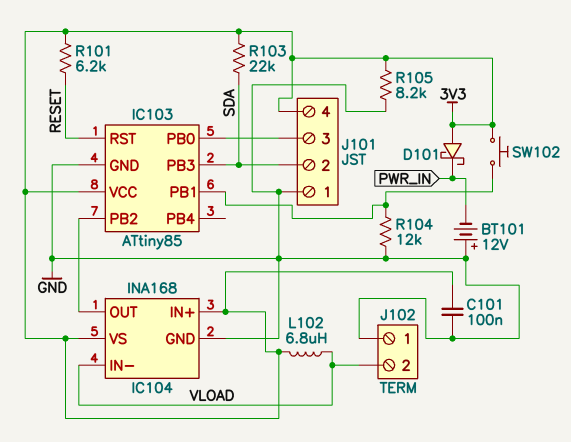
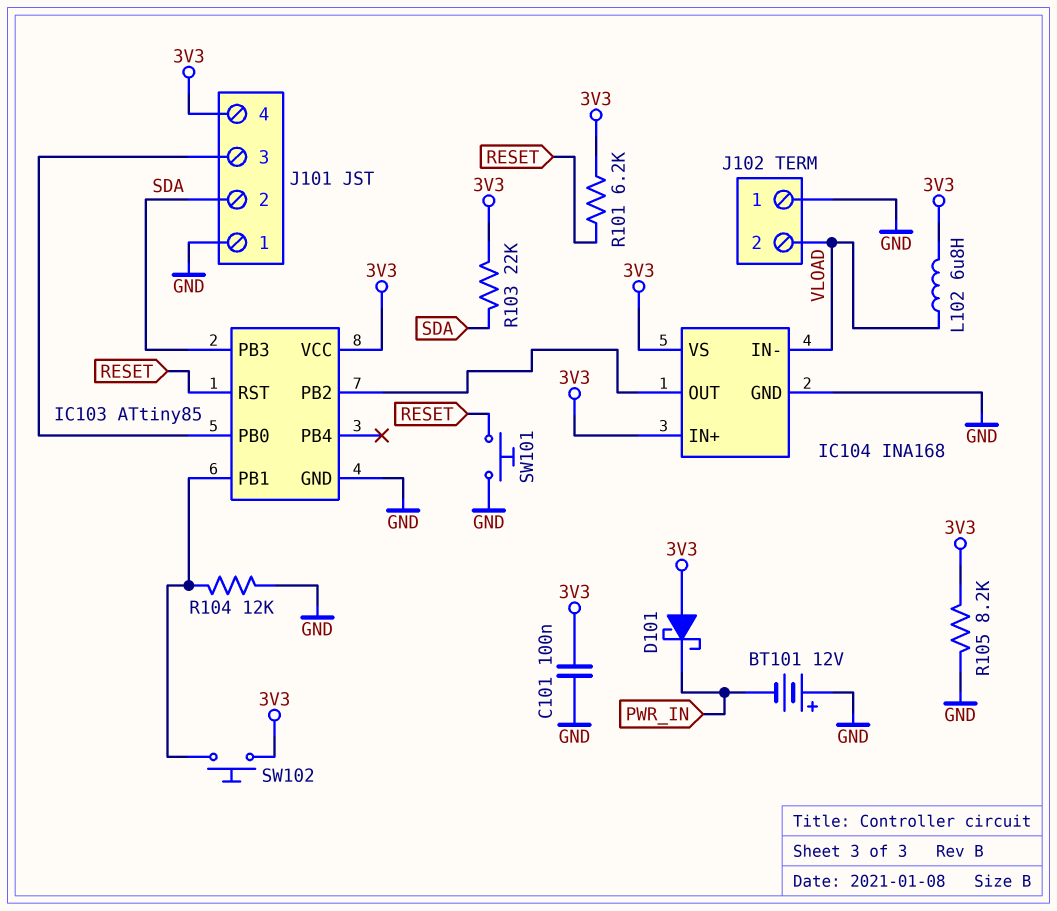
SW101: none -> button (GND, RESET)

